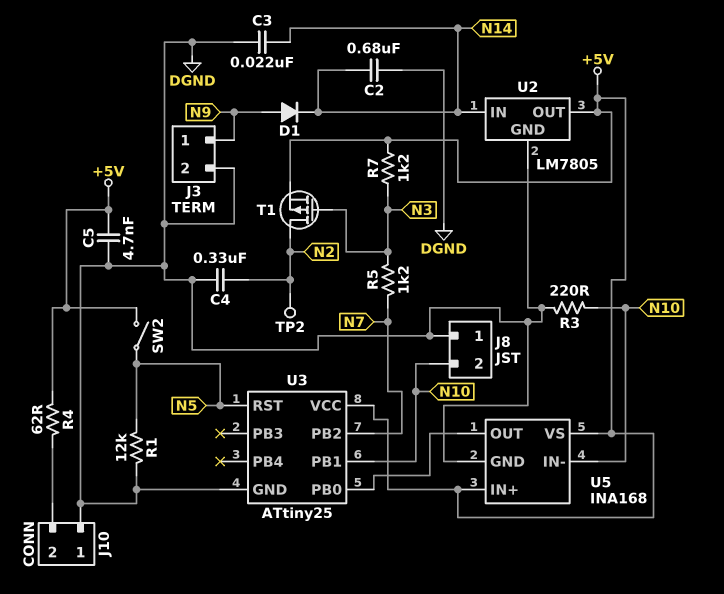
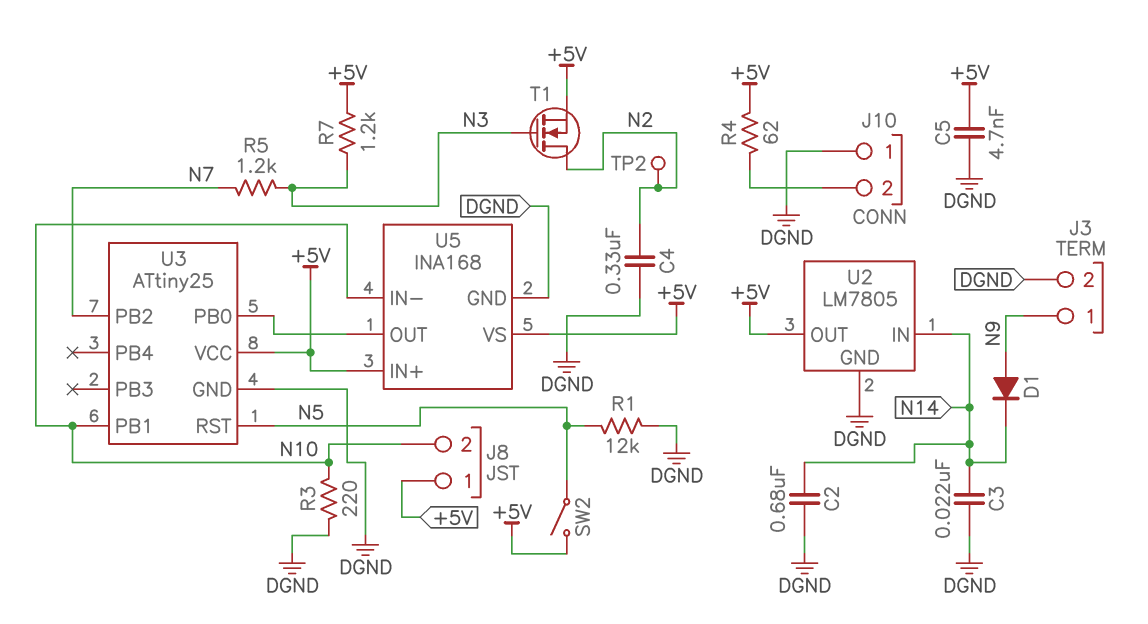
J8 pin 1: DGND -> +5V
T1: PMOS (G N3, D N2, S +5V) -> NMOS (G N3, D N2, S +5V)

